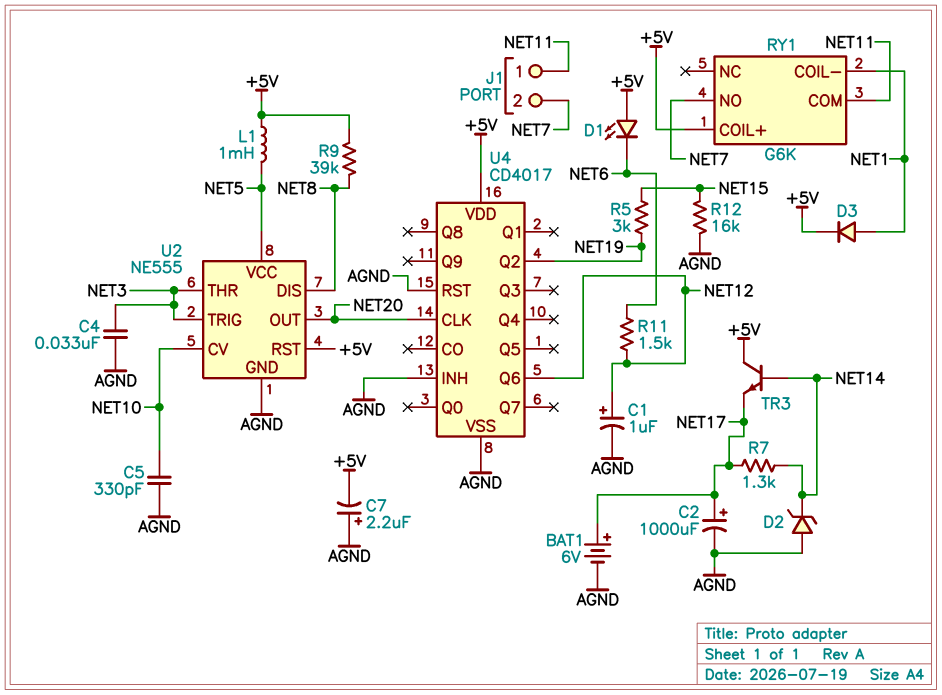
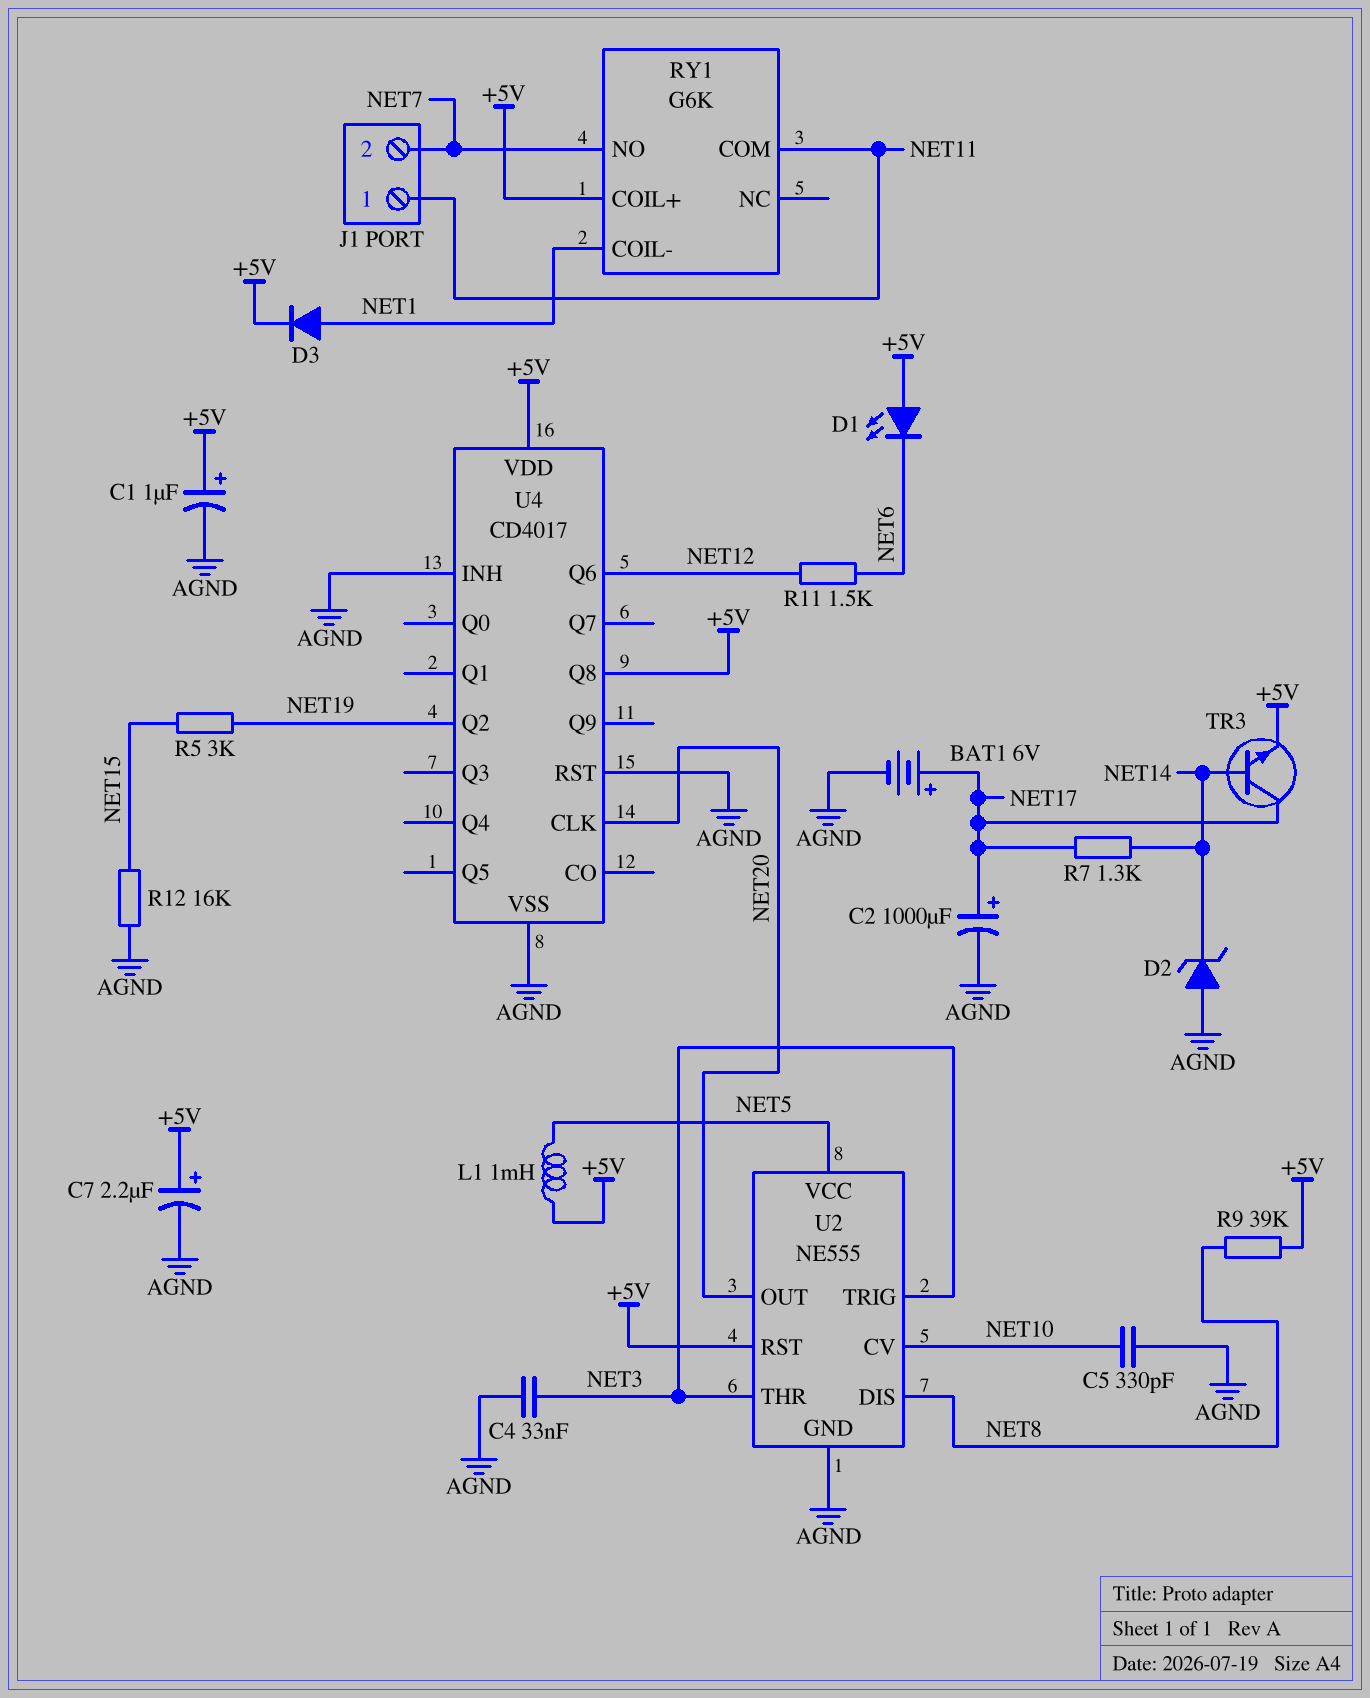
C1: 1uF (plus NET12, minus AGND) -> 1uF (plus +5V, minus AGND)
C7: 2.2uF (plus AGND, minus +5V) -> 2.2uF (plus +5V, minus AGND)
TR3: NPN (B NET14, C +5V, E NET17) -> NPN (B NET14, C NET17, E +5V)
U4 pin Q8: none -> +5V

